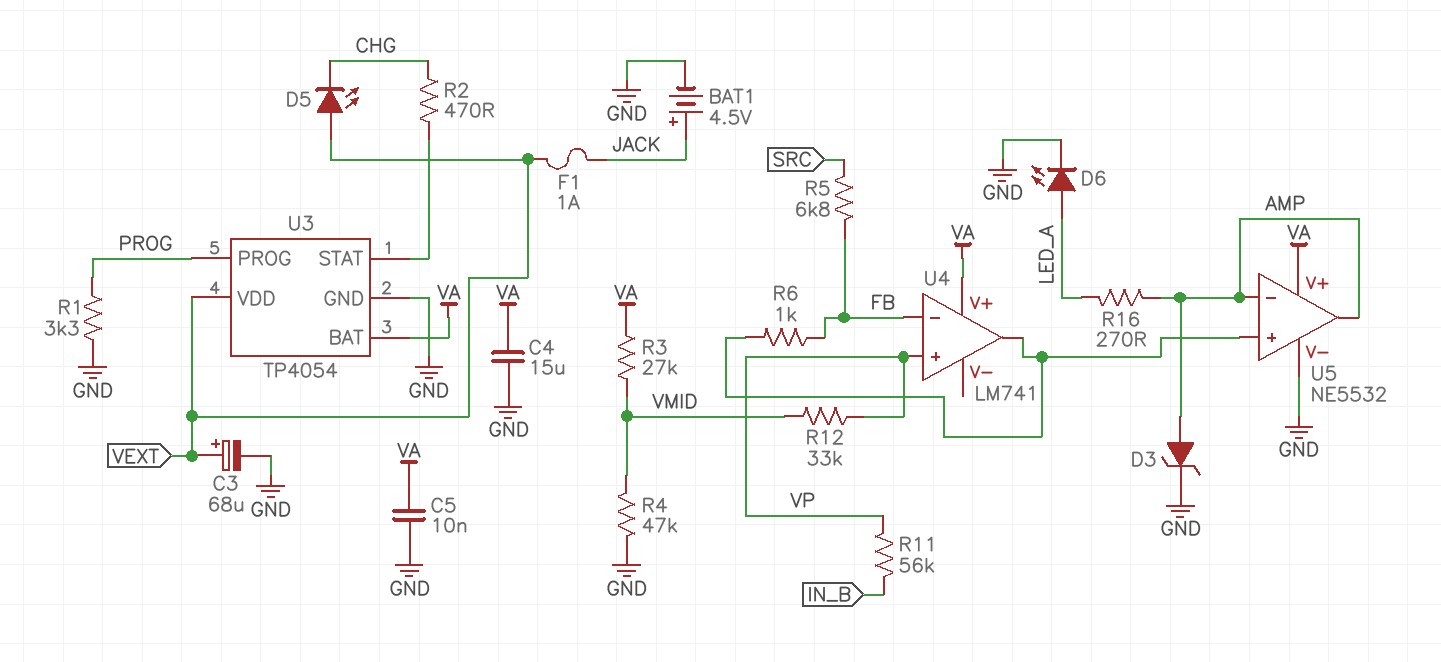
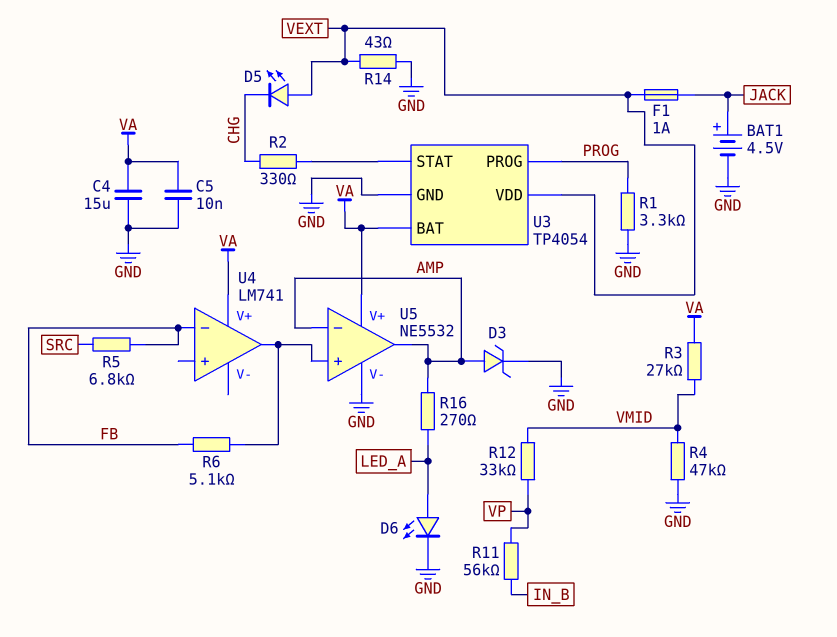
C3: 68uF (plus VEXT, minus GND) -> none
R2: 470 (CHG, U3/STAT) -> 330 (CHG, U3/STAT)
R6: 1k (FB, U4/out) -> 5.1k (FB, U4/out)
R14: none -> 43 (GND, VEXT)
U4 pin in+: VP -> none

